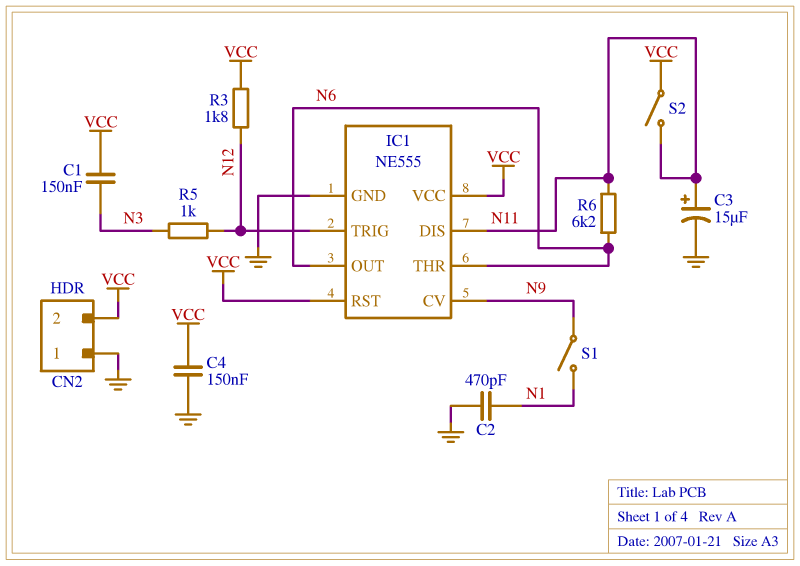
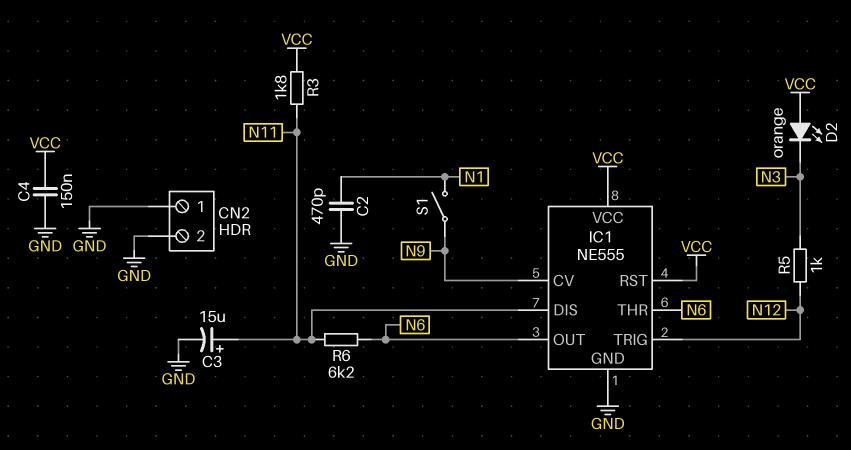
C1: 150nF (N3, VCC) -> none
CN2 pin 2: VCC -> GND
D2: none -> LED orange (A VCC, K N3)
R3: 1.8k (N12, VCC) -> 1.8k (N11, VCC)
S2: switch (N11, VCC) -> none

